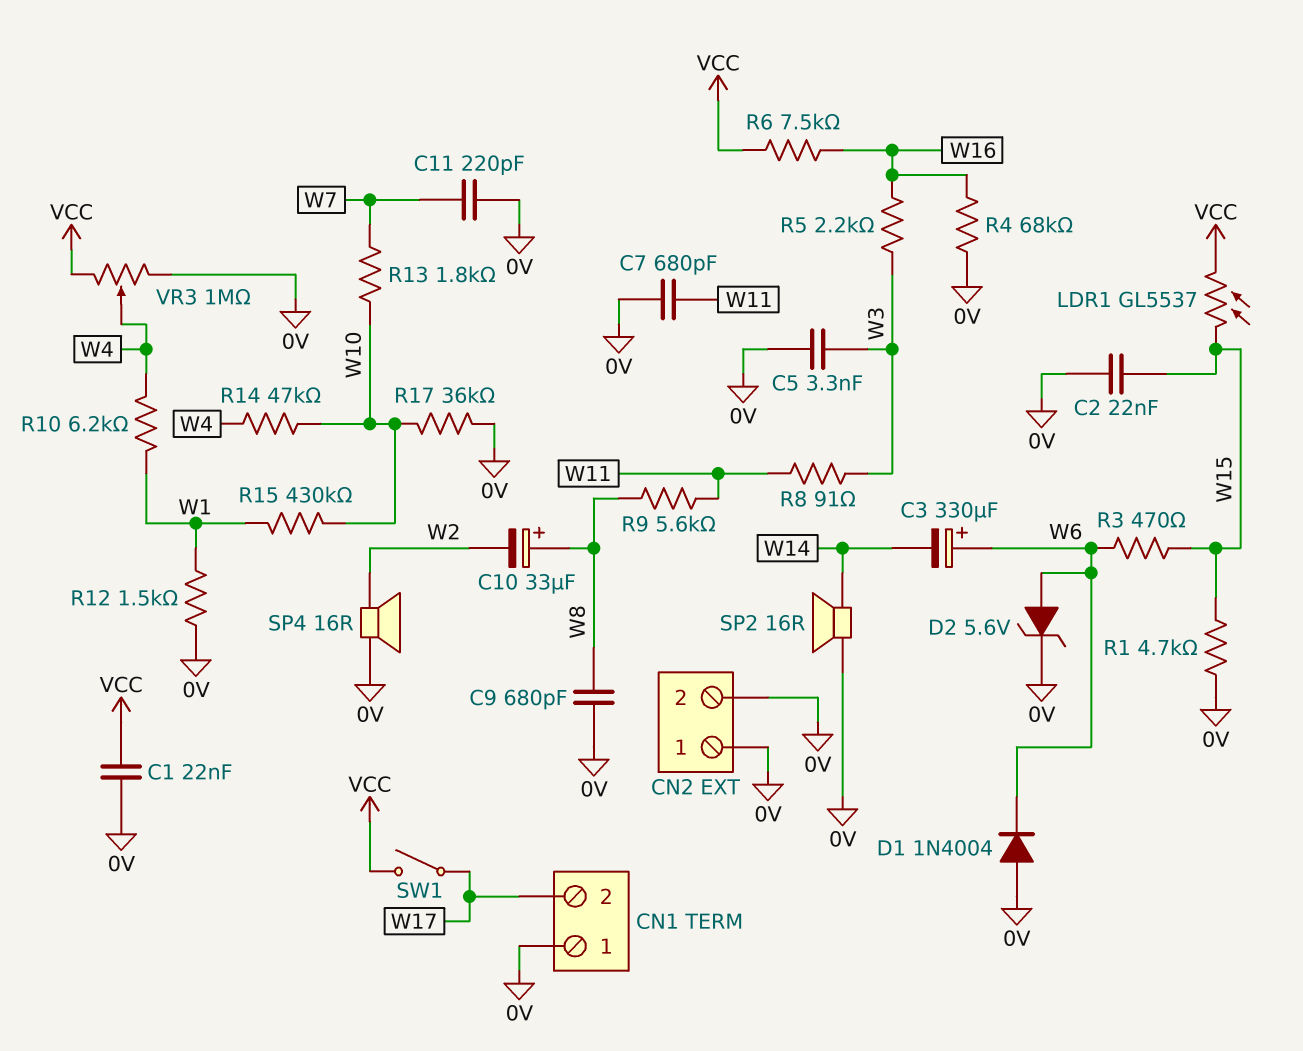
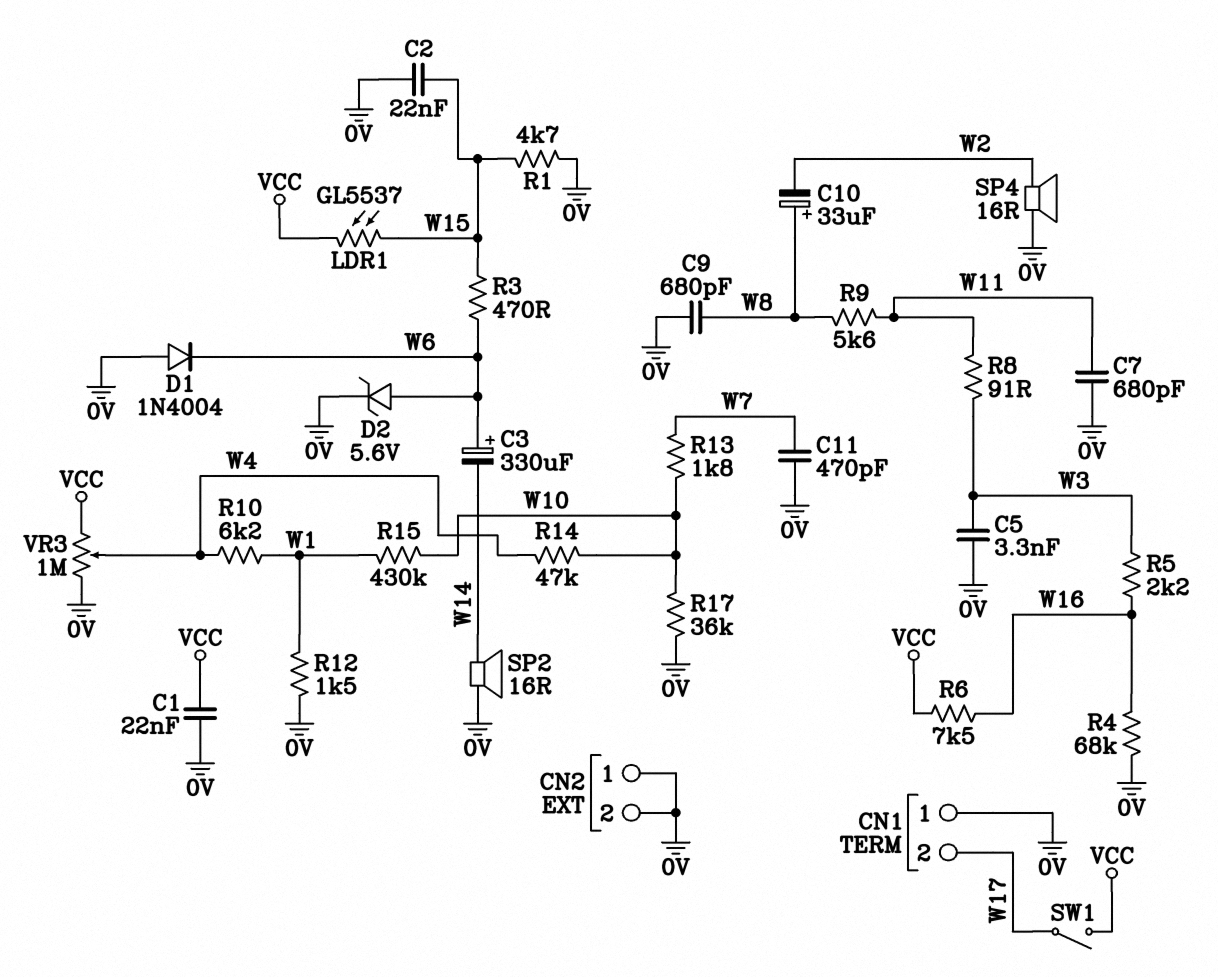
C11: 220pF (0V, W7) -> 470pF (0V, W7)

